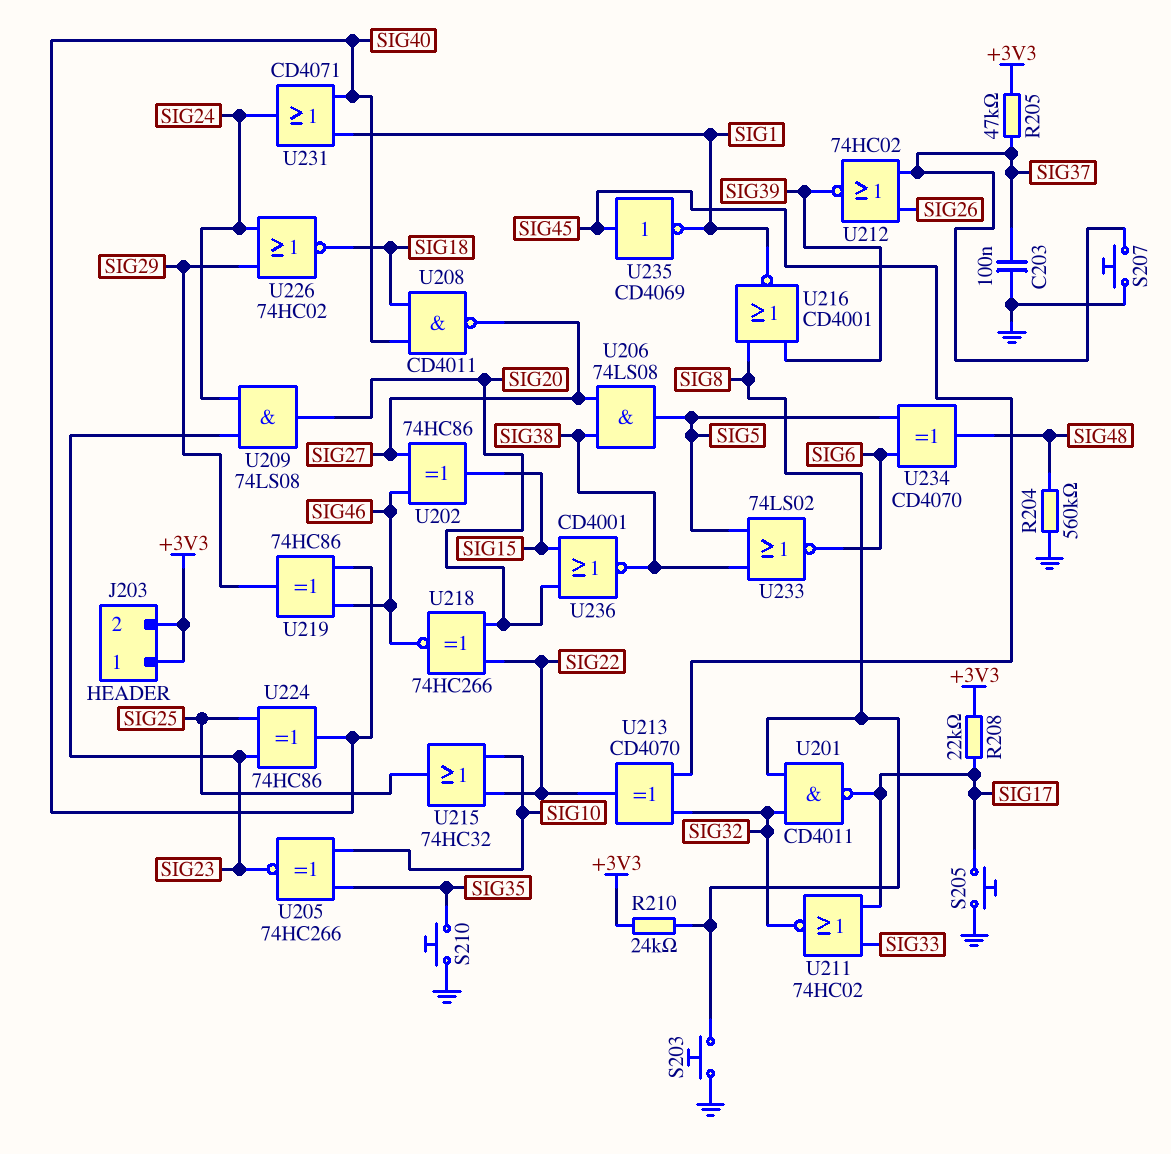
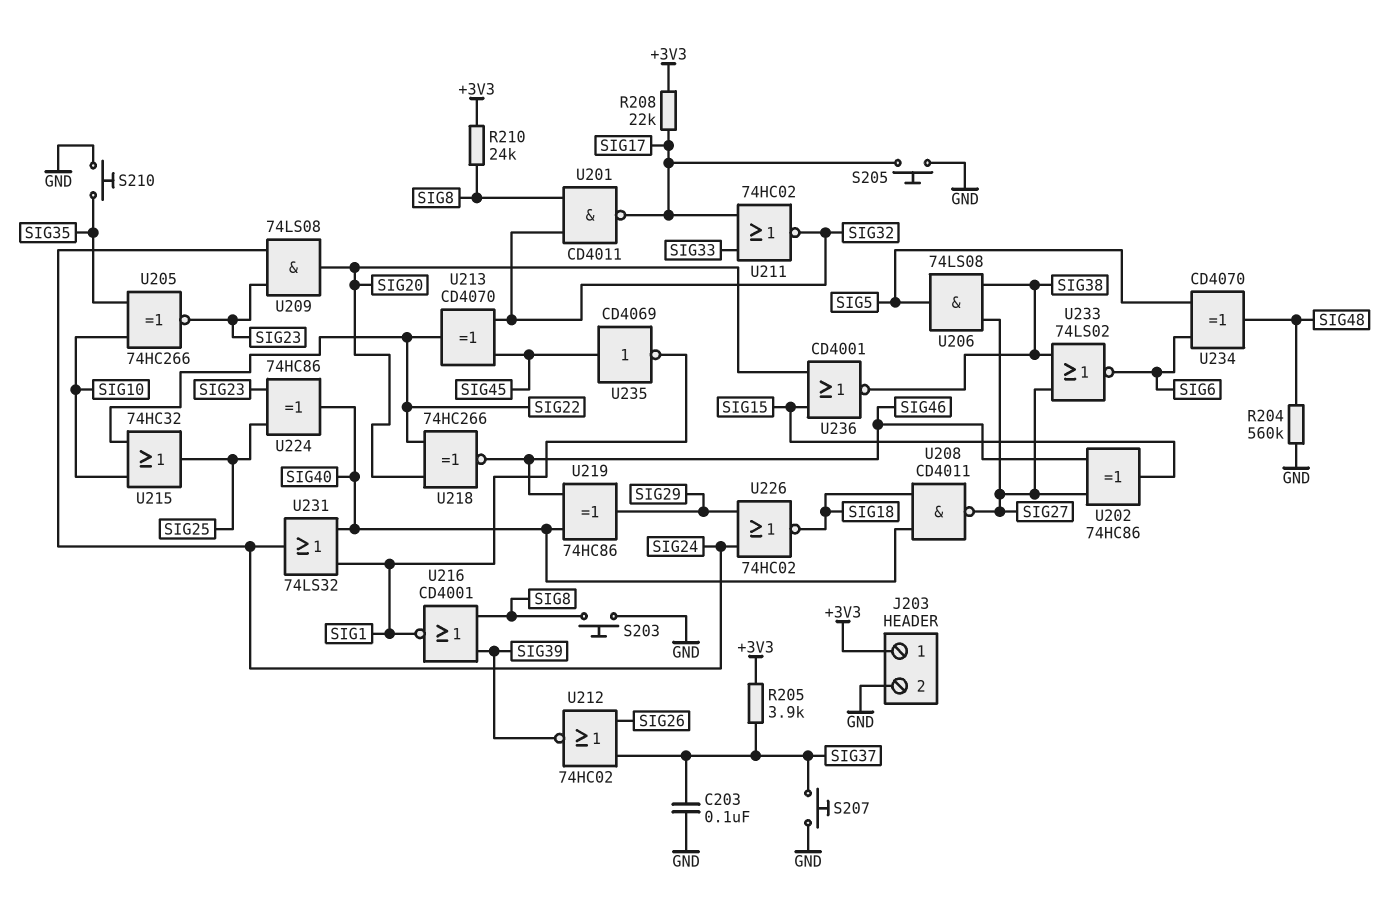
J203 pin 2: +3V3 -> GND
R205: 47k (+3V3, SIG37) -> 3.9k (+3V3, SIG37)
U231: OR CD4071 (in SIG1, in SIG40, out SIG24) -> OR 74LS32 (in SIG1, in SIG40, out SIG24)
U233: NOR 74LS02 (in SIG5, in SIG38, out SIG6) -> NOR 74LS02 (in SIG27, in SIG38, out SIG6)

